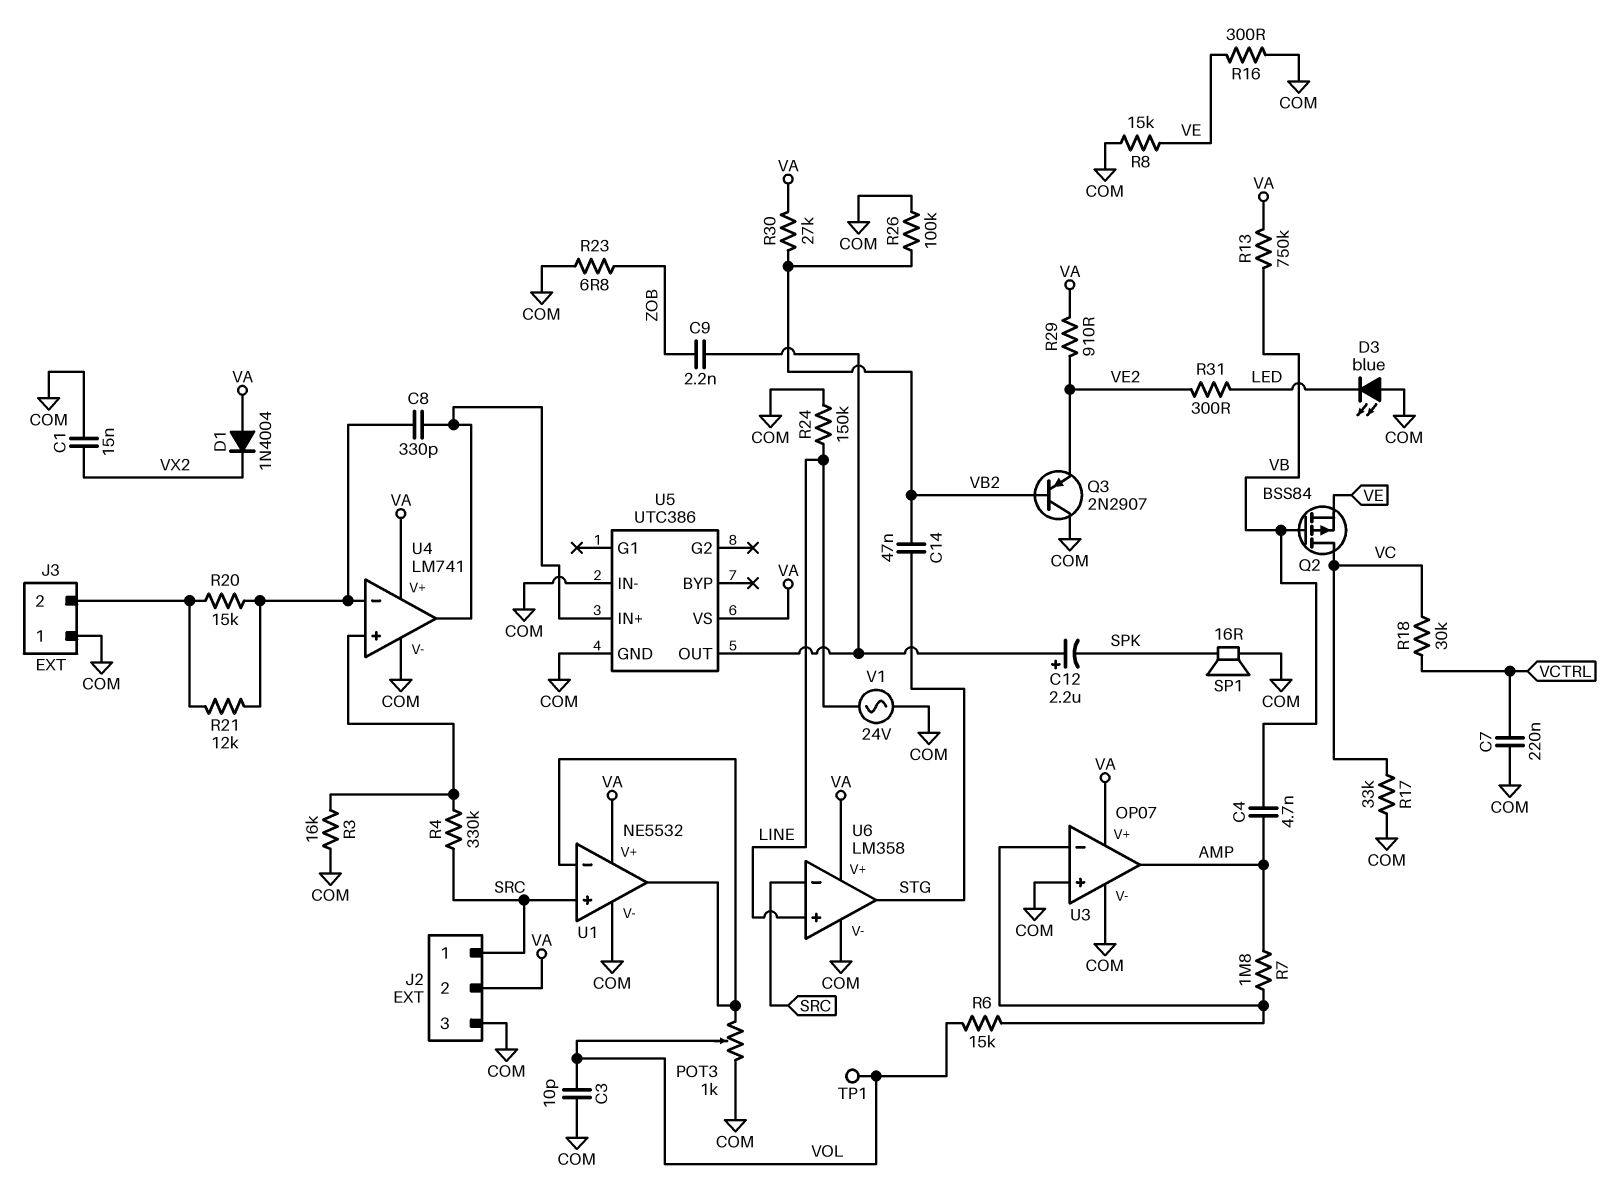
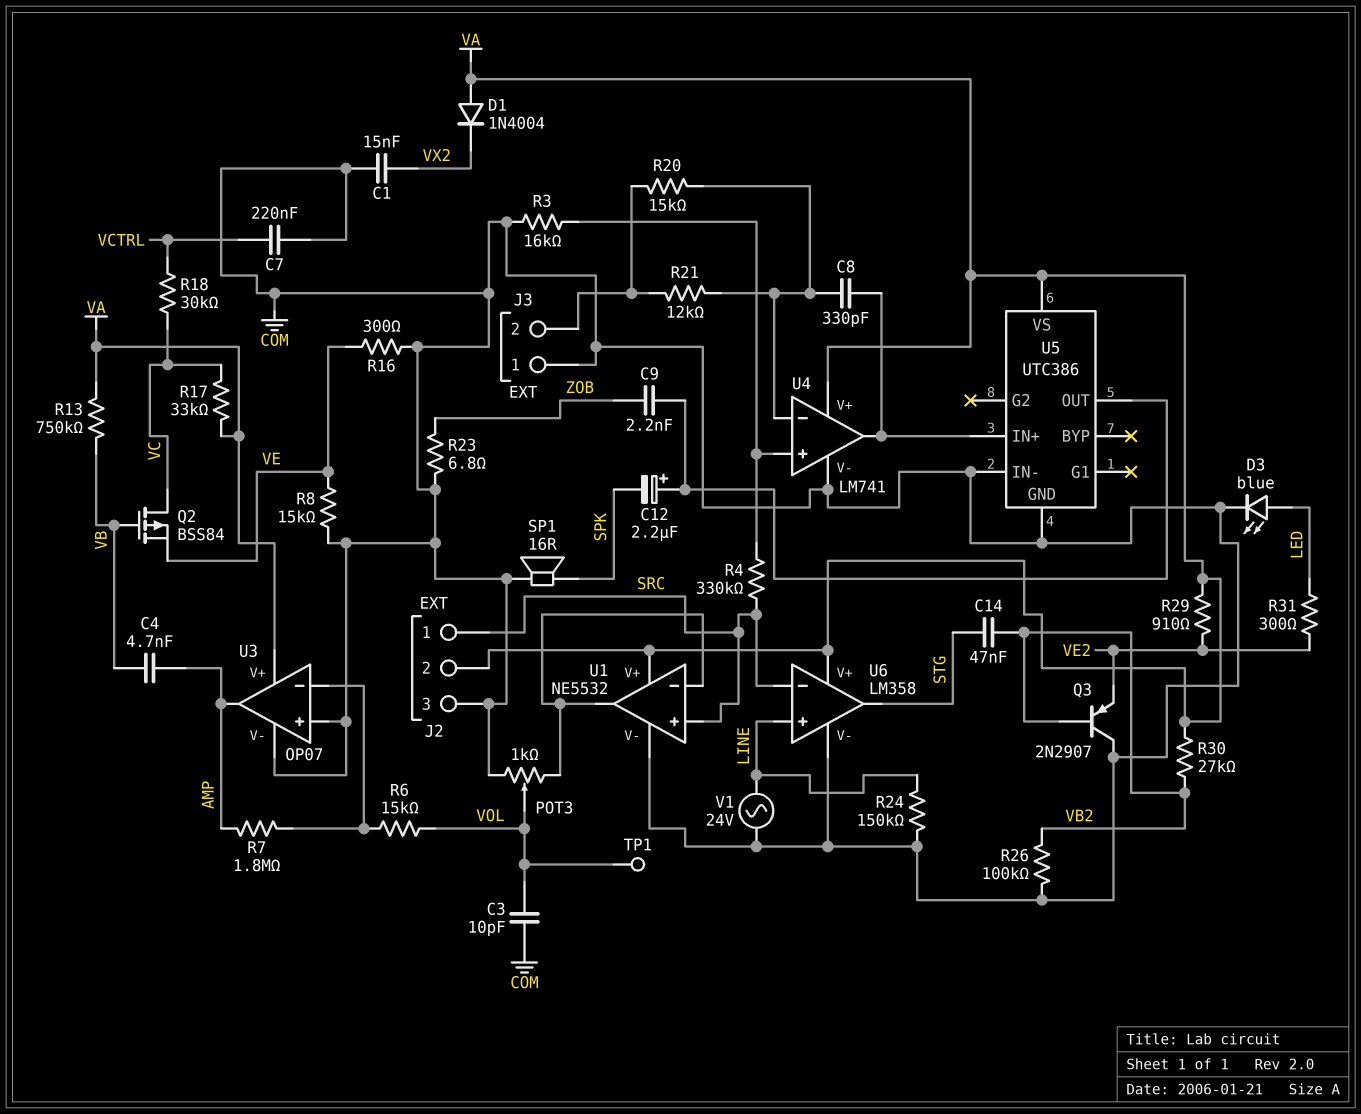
D3: LED blue (A COM, K LED) -> LED blue (A LED, K COM)
R17: 33k (COM, VC) -> 33k (VA, VC)

